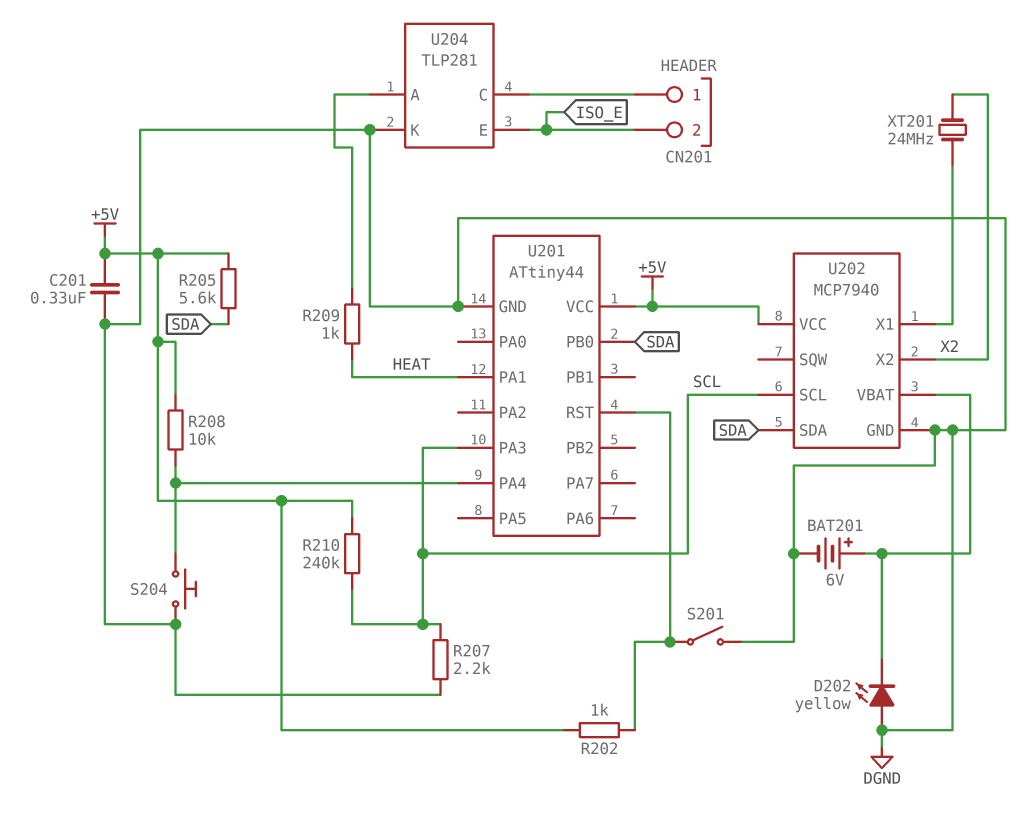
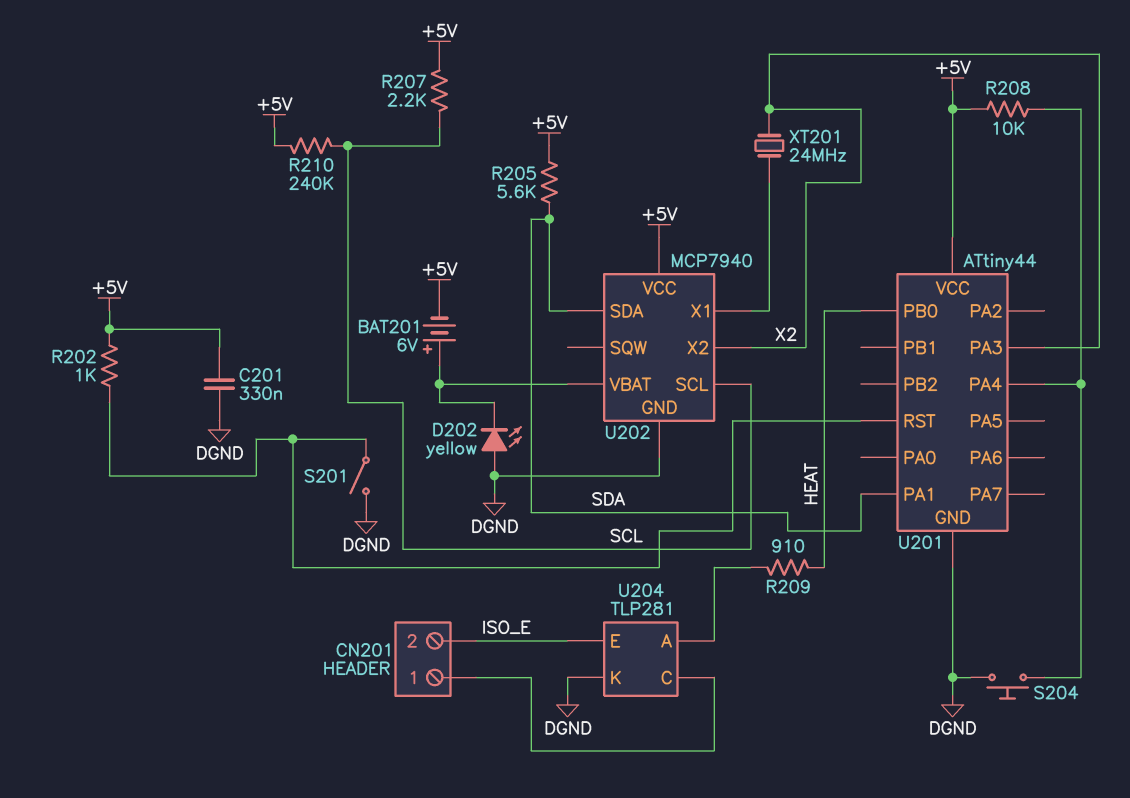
BAT201: 6V (plus U202/VBAT, minus DGND) -> 6V (plus U202/VBAT, minus +5V)
R207: 2.2k (DGND, SCL) -> 2.2k (+5V, SCL)
R209: 1k (HEAT, U204/A) -> 910 (HEAT, U204/A)
U201 pin PA1: HEAT -> SDA
U201 pin PA3: SCL -> X2
U201 pin PB0: SDA -> HEAT

